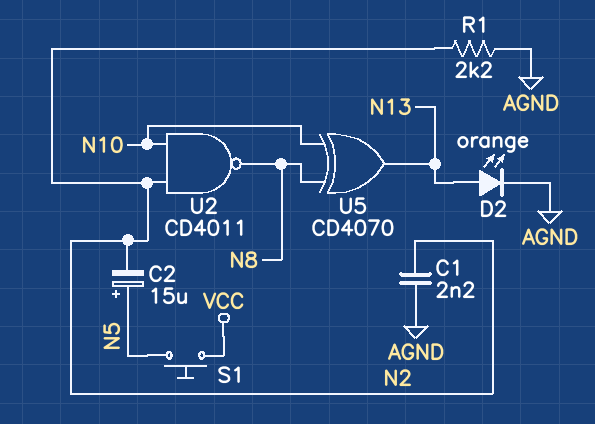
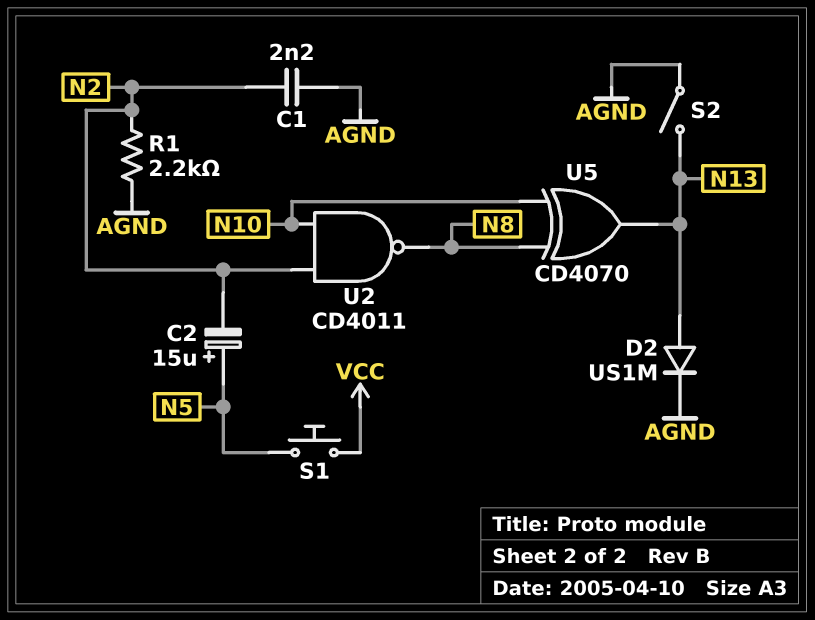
D2: LED orange (A N13, K AGND) -> diode US1M (A N13, K AGND)
S2: none -> switch (AGND, N13)

